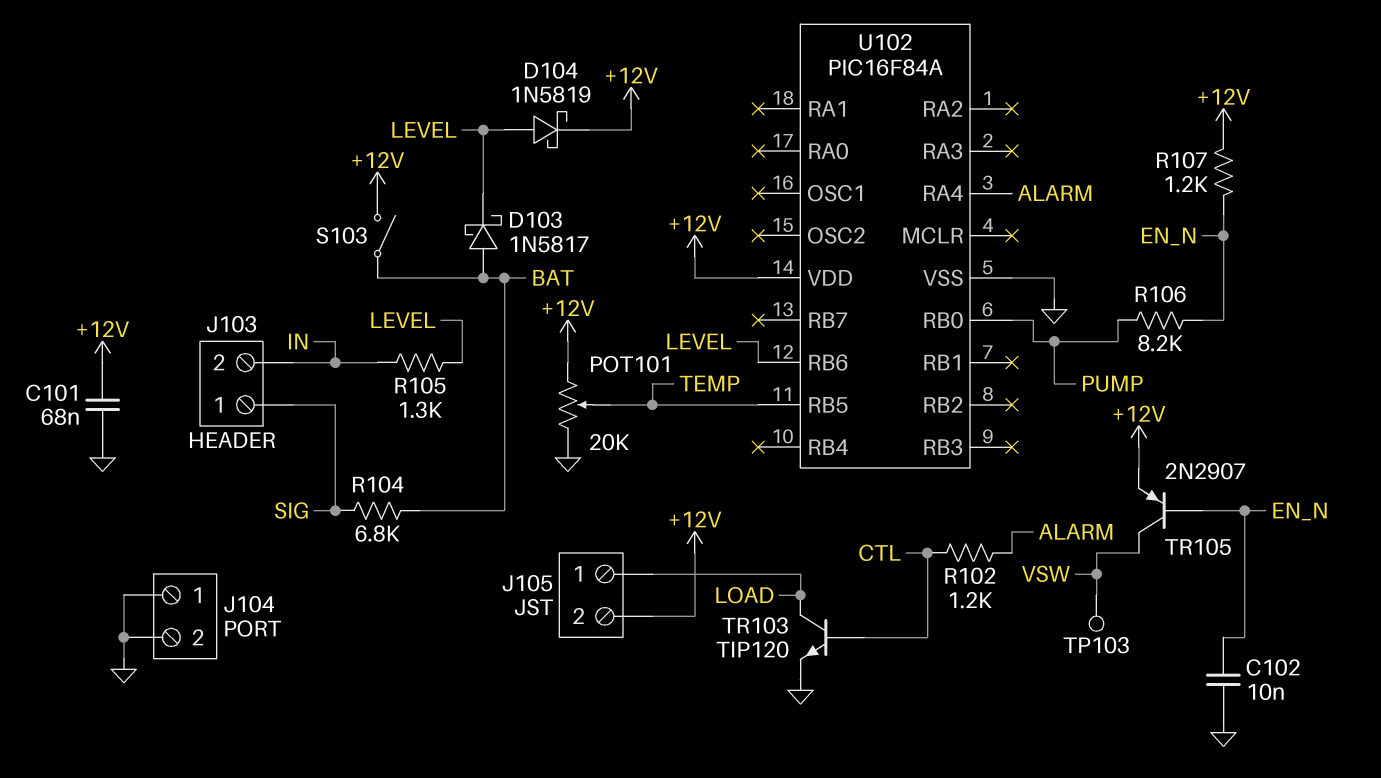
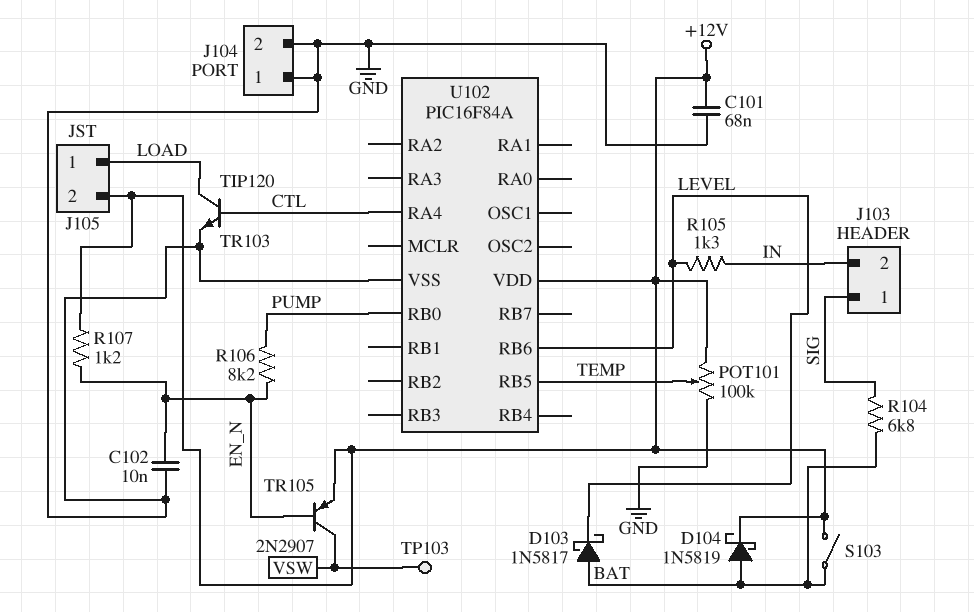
D104: schottky 1N5819 (A LEVEL, K +12V) -> schottky 1N5819 (A BAT, K +12V)
POT101: 20k (+12V, GND, wiper TEMP) -> 100k (+12V, GND, wiper TEMP)
R102: 1.2k (ALARM, CTL) -> none
U102 pin RA4: ALARM -> CTL

